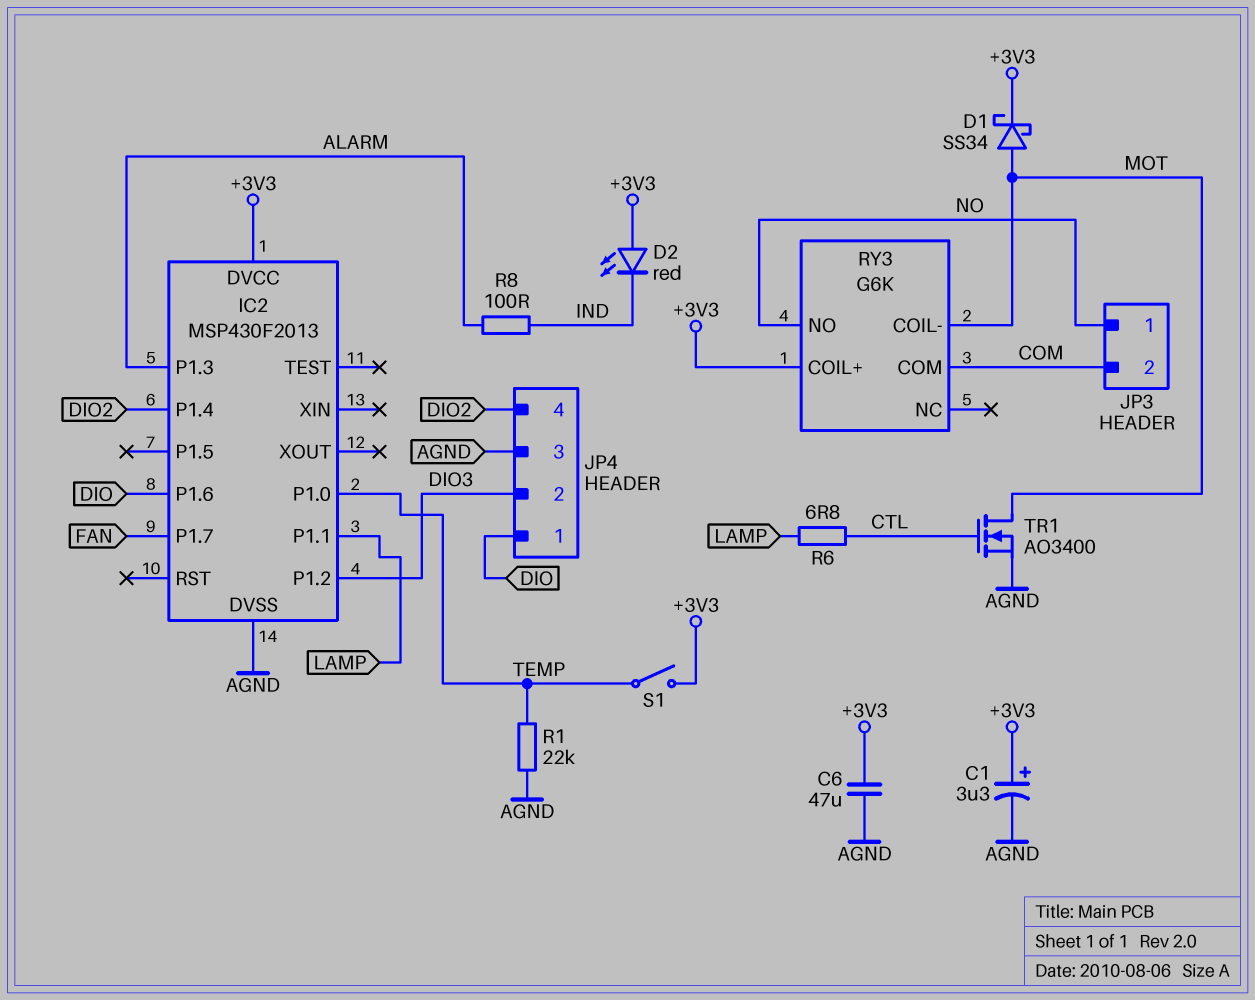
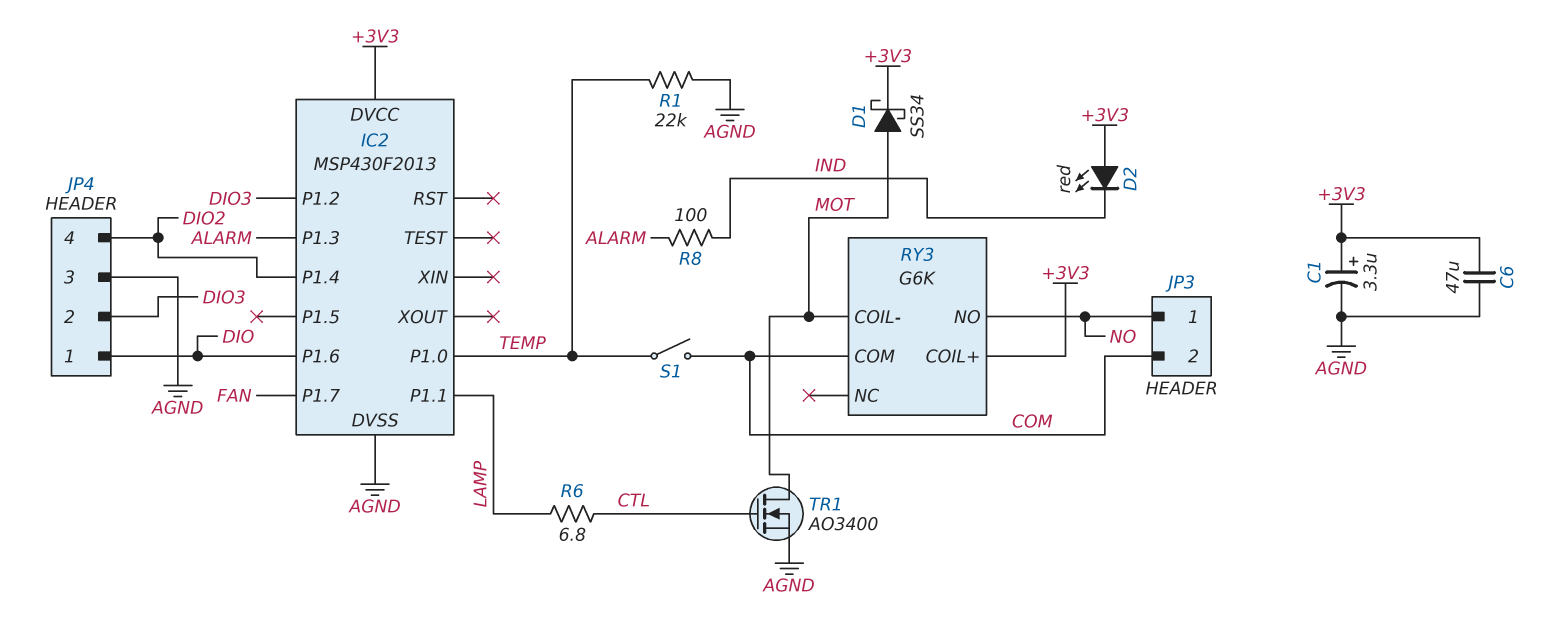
S1: switch (+3V3, TEMP) -> switch (COM, TEMP)

